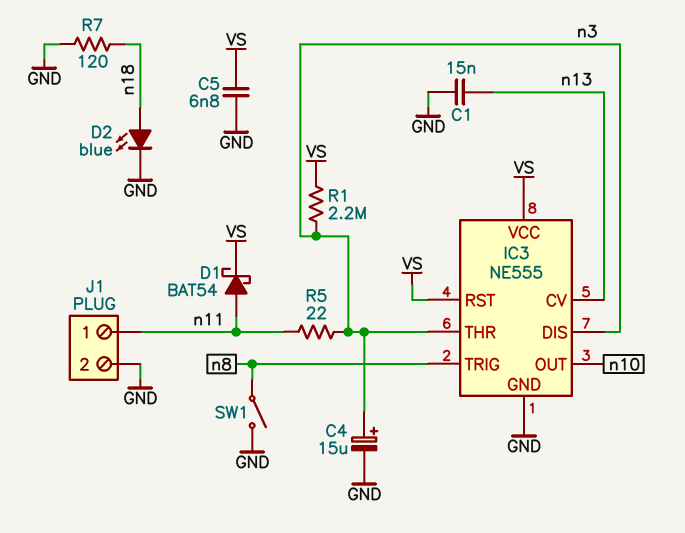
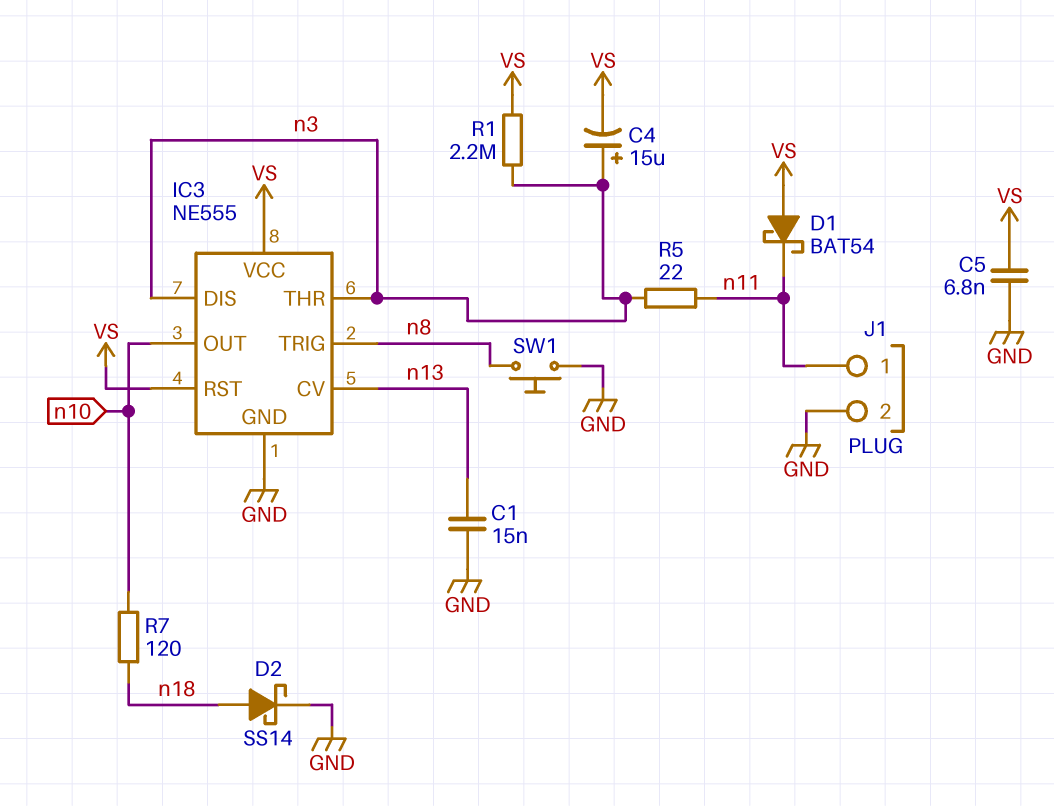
C4: 15uF (plus n3, minus GND) -> 15uF (plus n3, minus VS)
D1: schottky BAT54 (A n11, K VS) -> schottky BAT54 (A VS, K n11)
D2: LED blue (A n18, K GND) -> schottky SS14 (A n18, K GND)
R7: 120 (GND, n18) -> 120 (n10, n18)
SW1: switch (GND, n8) -> button (GND, n8)

